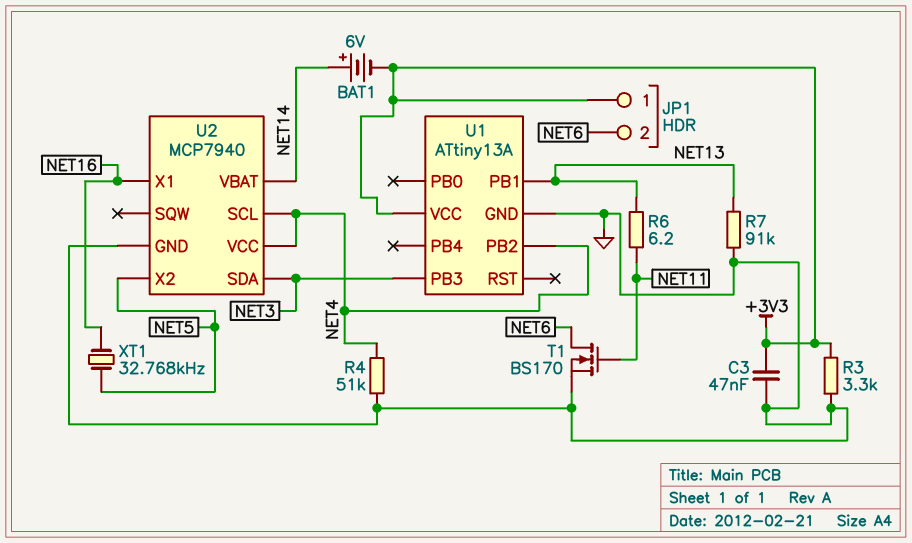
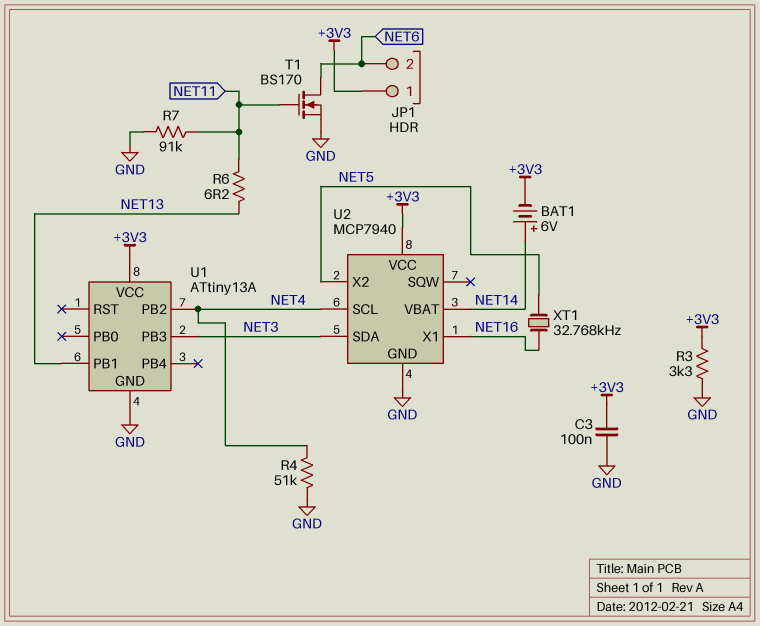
C3: 47nF (+3V3, GND) -> 100nF (+3V3, GND)
R7: 91k (GND, NET13) -> 91k (GND, NET11)
U2 pin VCC: NET4 -> +3V3

